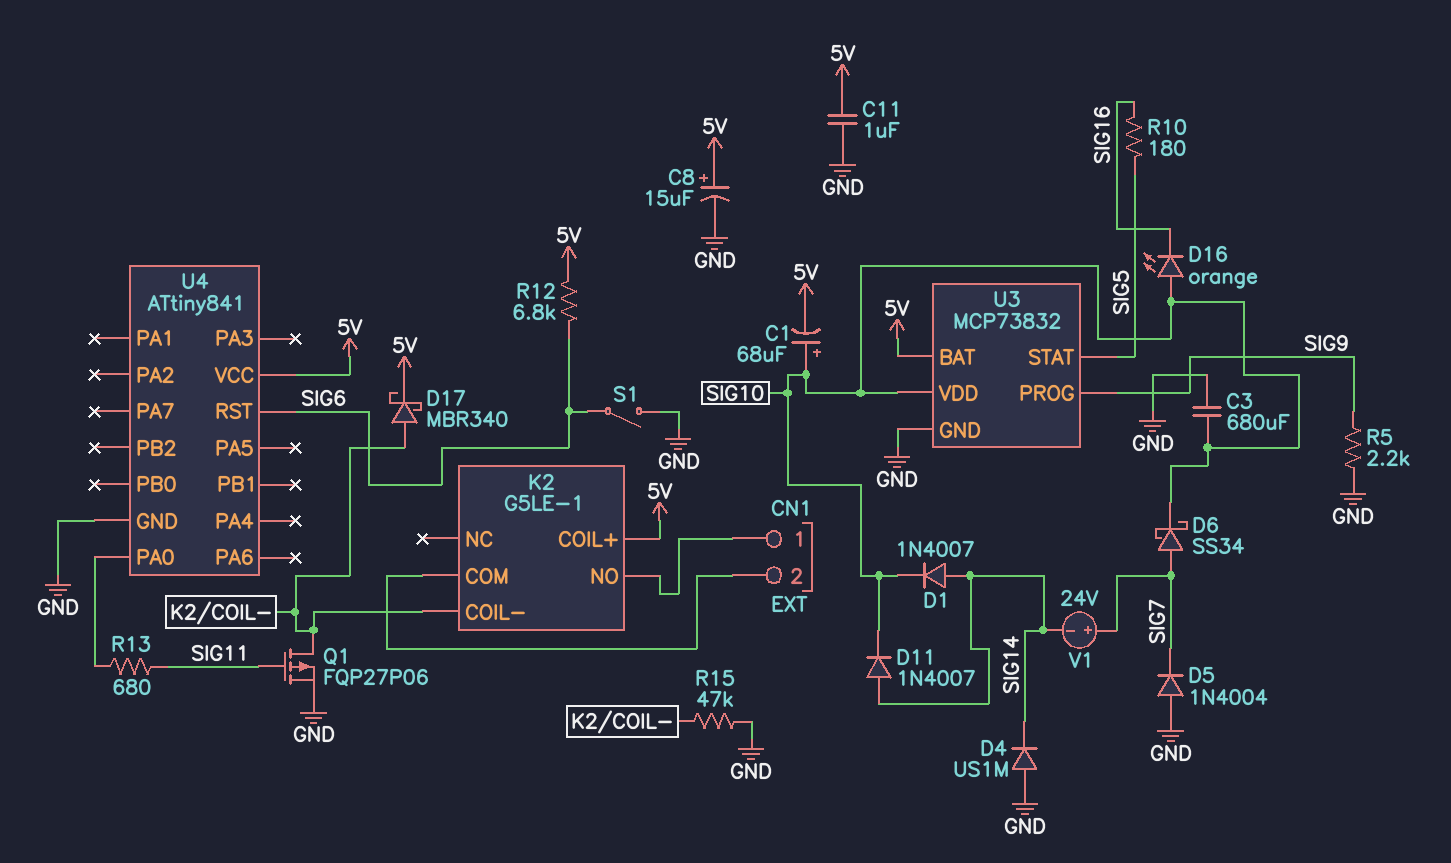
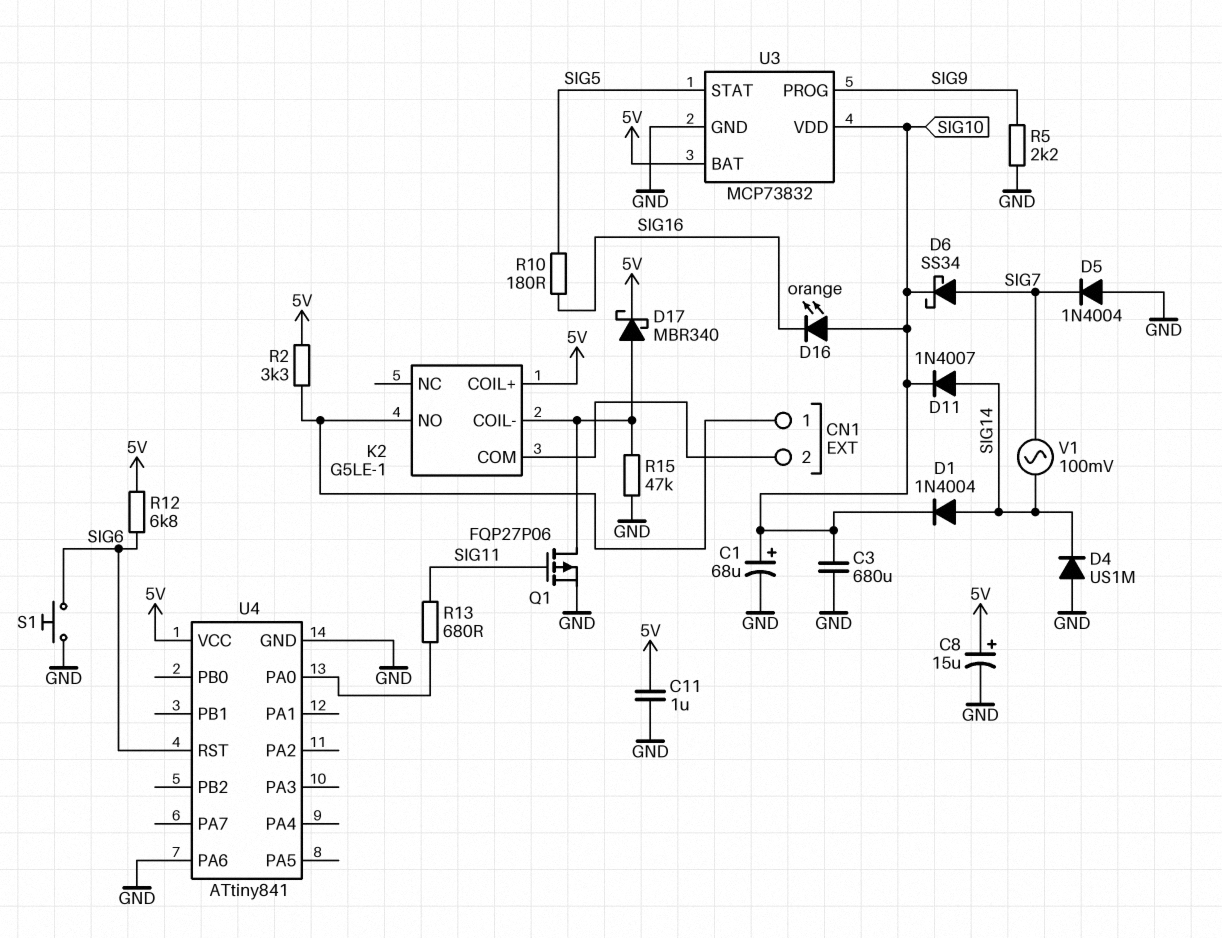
C1: 68uF (plus SIG10, minus 5V) -> 68uF (plus SIG10, minus GND)
D1: diode 1N4007 (A SIG14, K SIG10) -> diode 1N4004 (A SIG14, K SIG10)
R2: none -> 3.3k (5V, CN1/1)
S1: switch (GND, SIG6) -> button (GND, SIG6)
U4 pin PA6: none -> GND
V1: 24V (plus SIG7, minus SIG14) -> AC 100mV (SIG7, SIG14)

